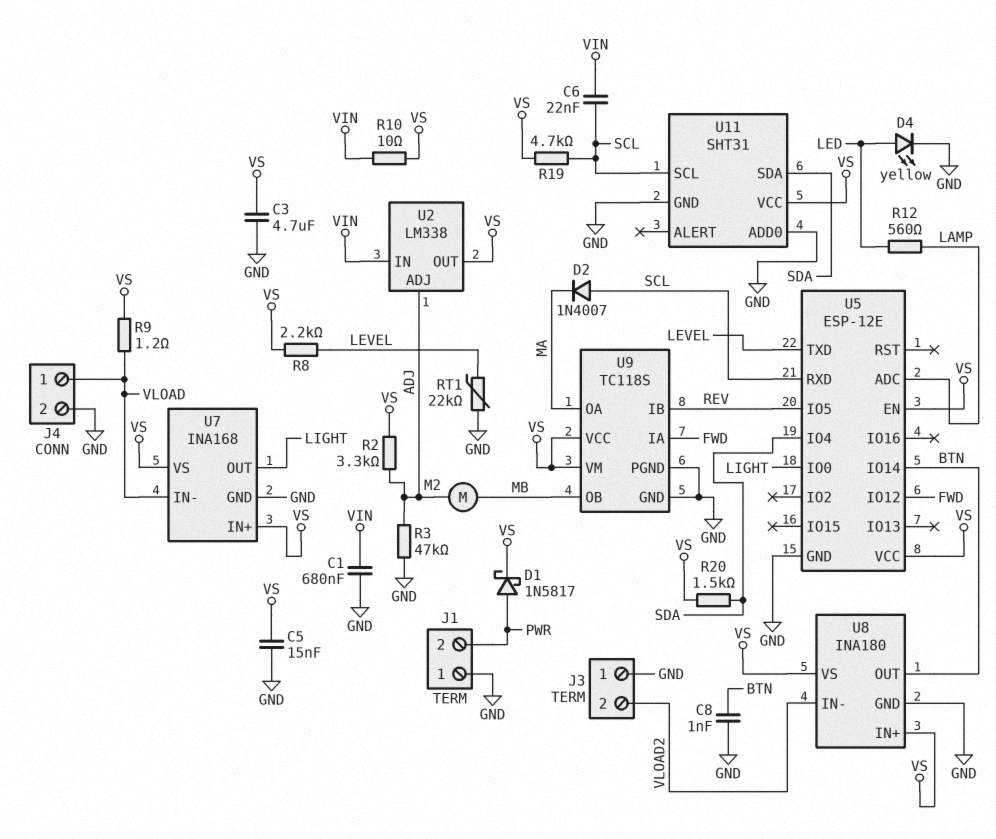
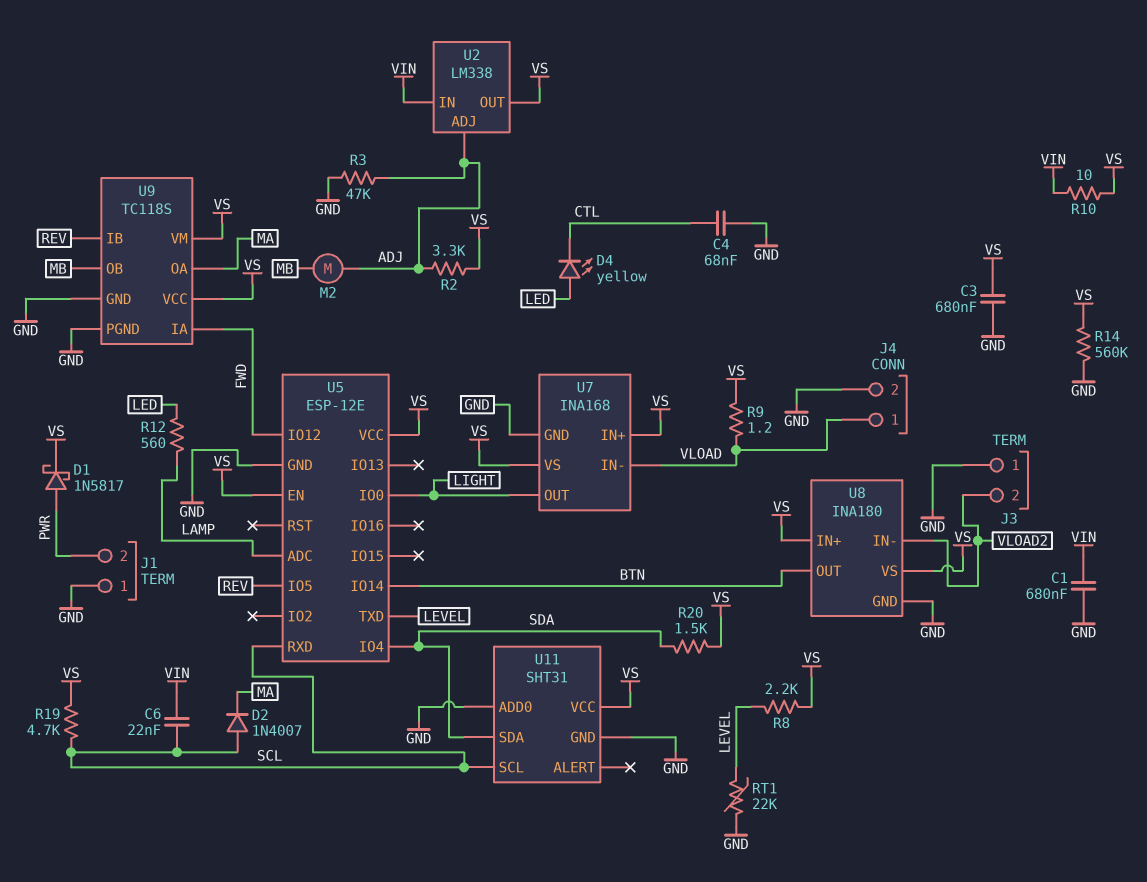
C3: 4.7uF (GND, VS) -> 680nF (GND, VS)
C4: none -> 68nF (CTL, GND)
C5: 15nF (GND, VS) -> none
C8: 1nF (BTN, GND) -> none
D4: LED yellow (A LED, K GND) -> LED yellow (A LED, K CTL)
R14: none -> 560k (GND, VS)

